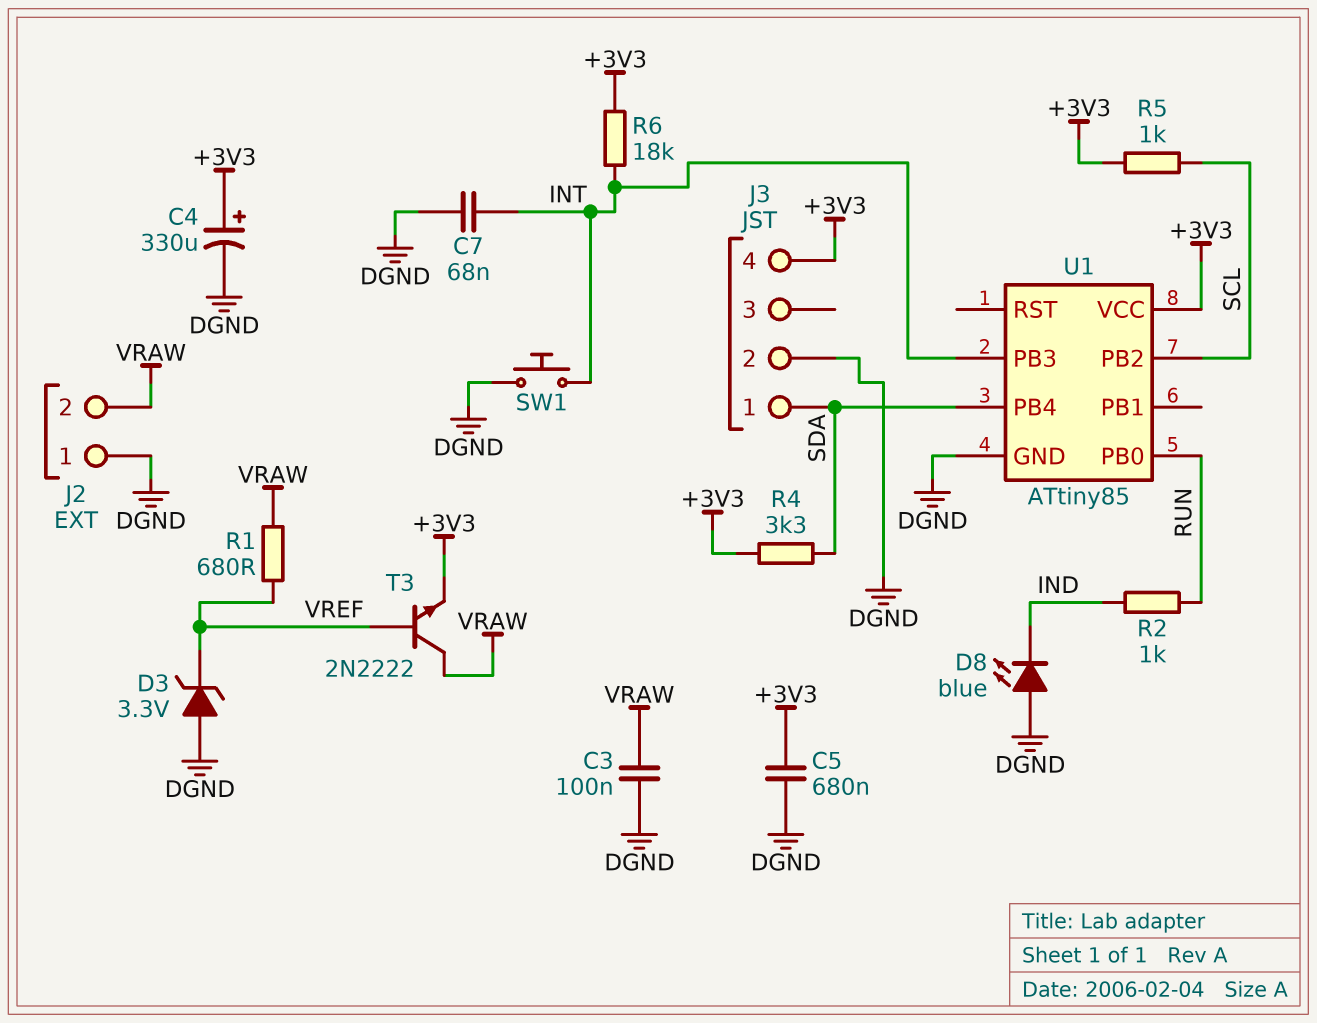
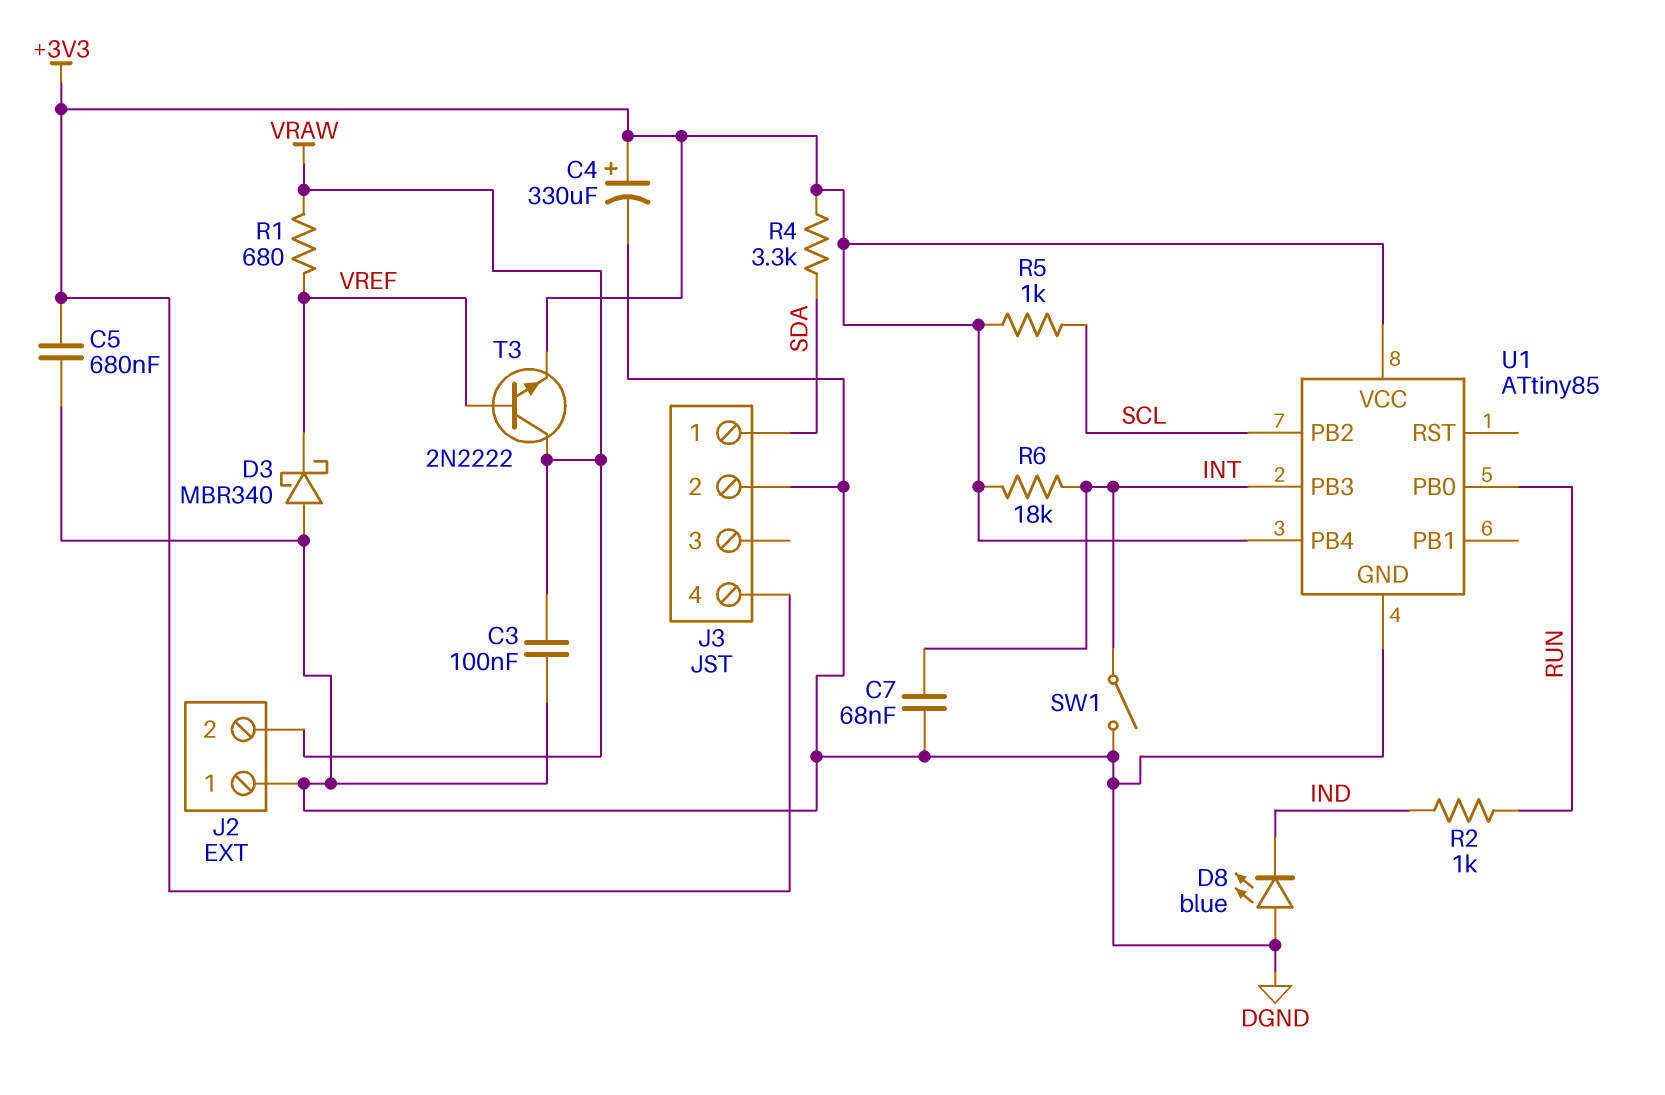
D3: zener 3.3V (A DGND, K VREF) -> schottky MBR340 (A DGND, K VREF)
SW1: button (DGND, INT) -> switch (DGND, INT)
U1 pin PB4: SDA -> +3V3

